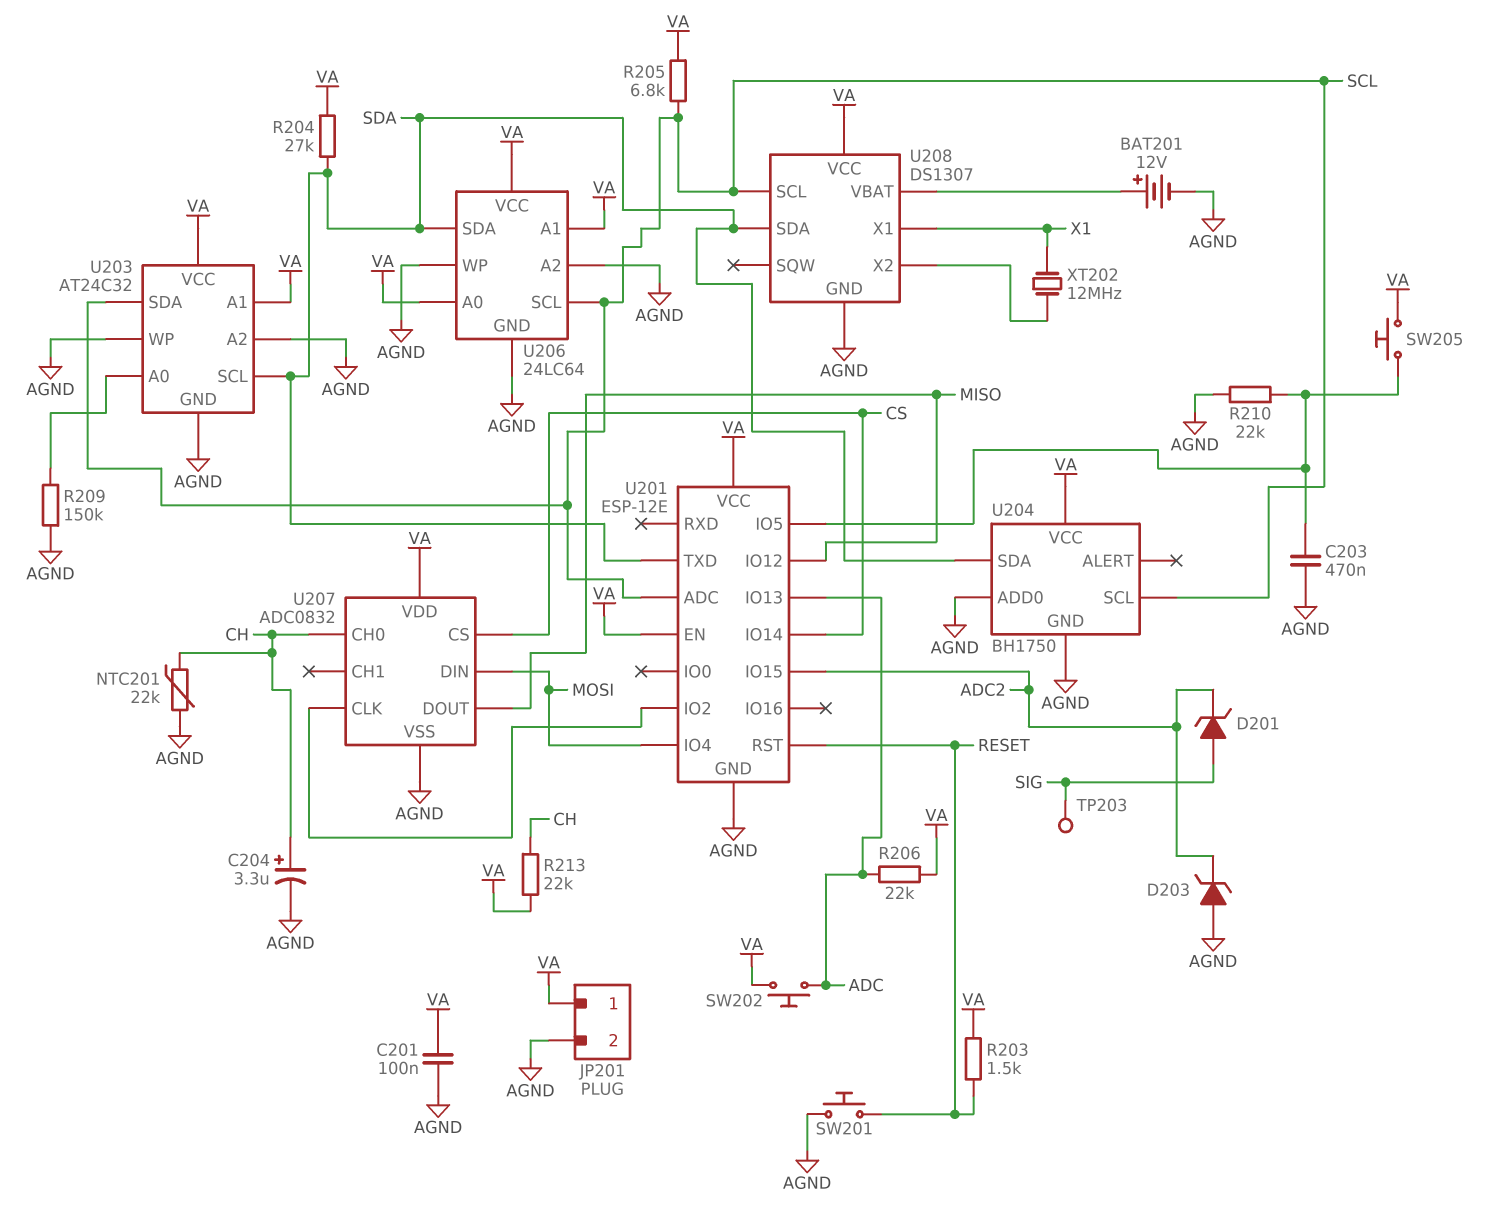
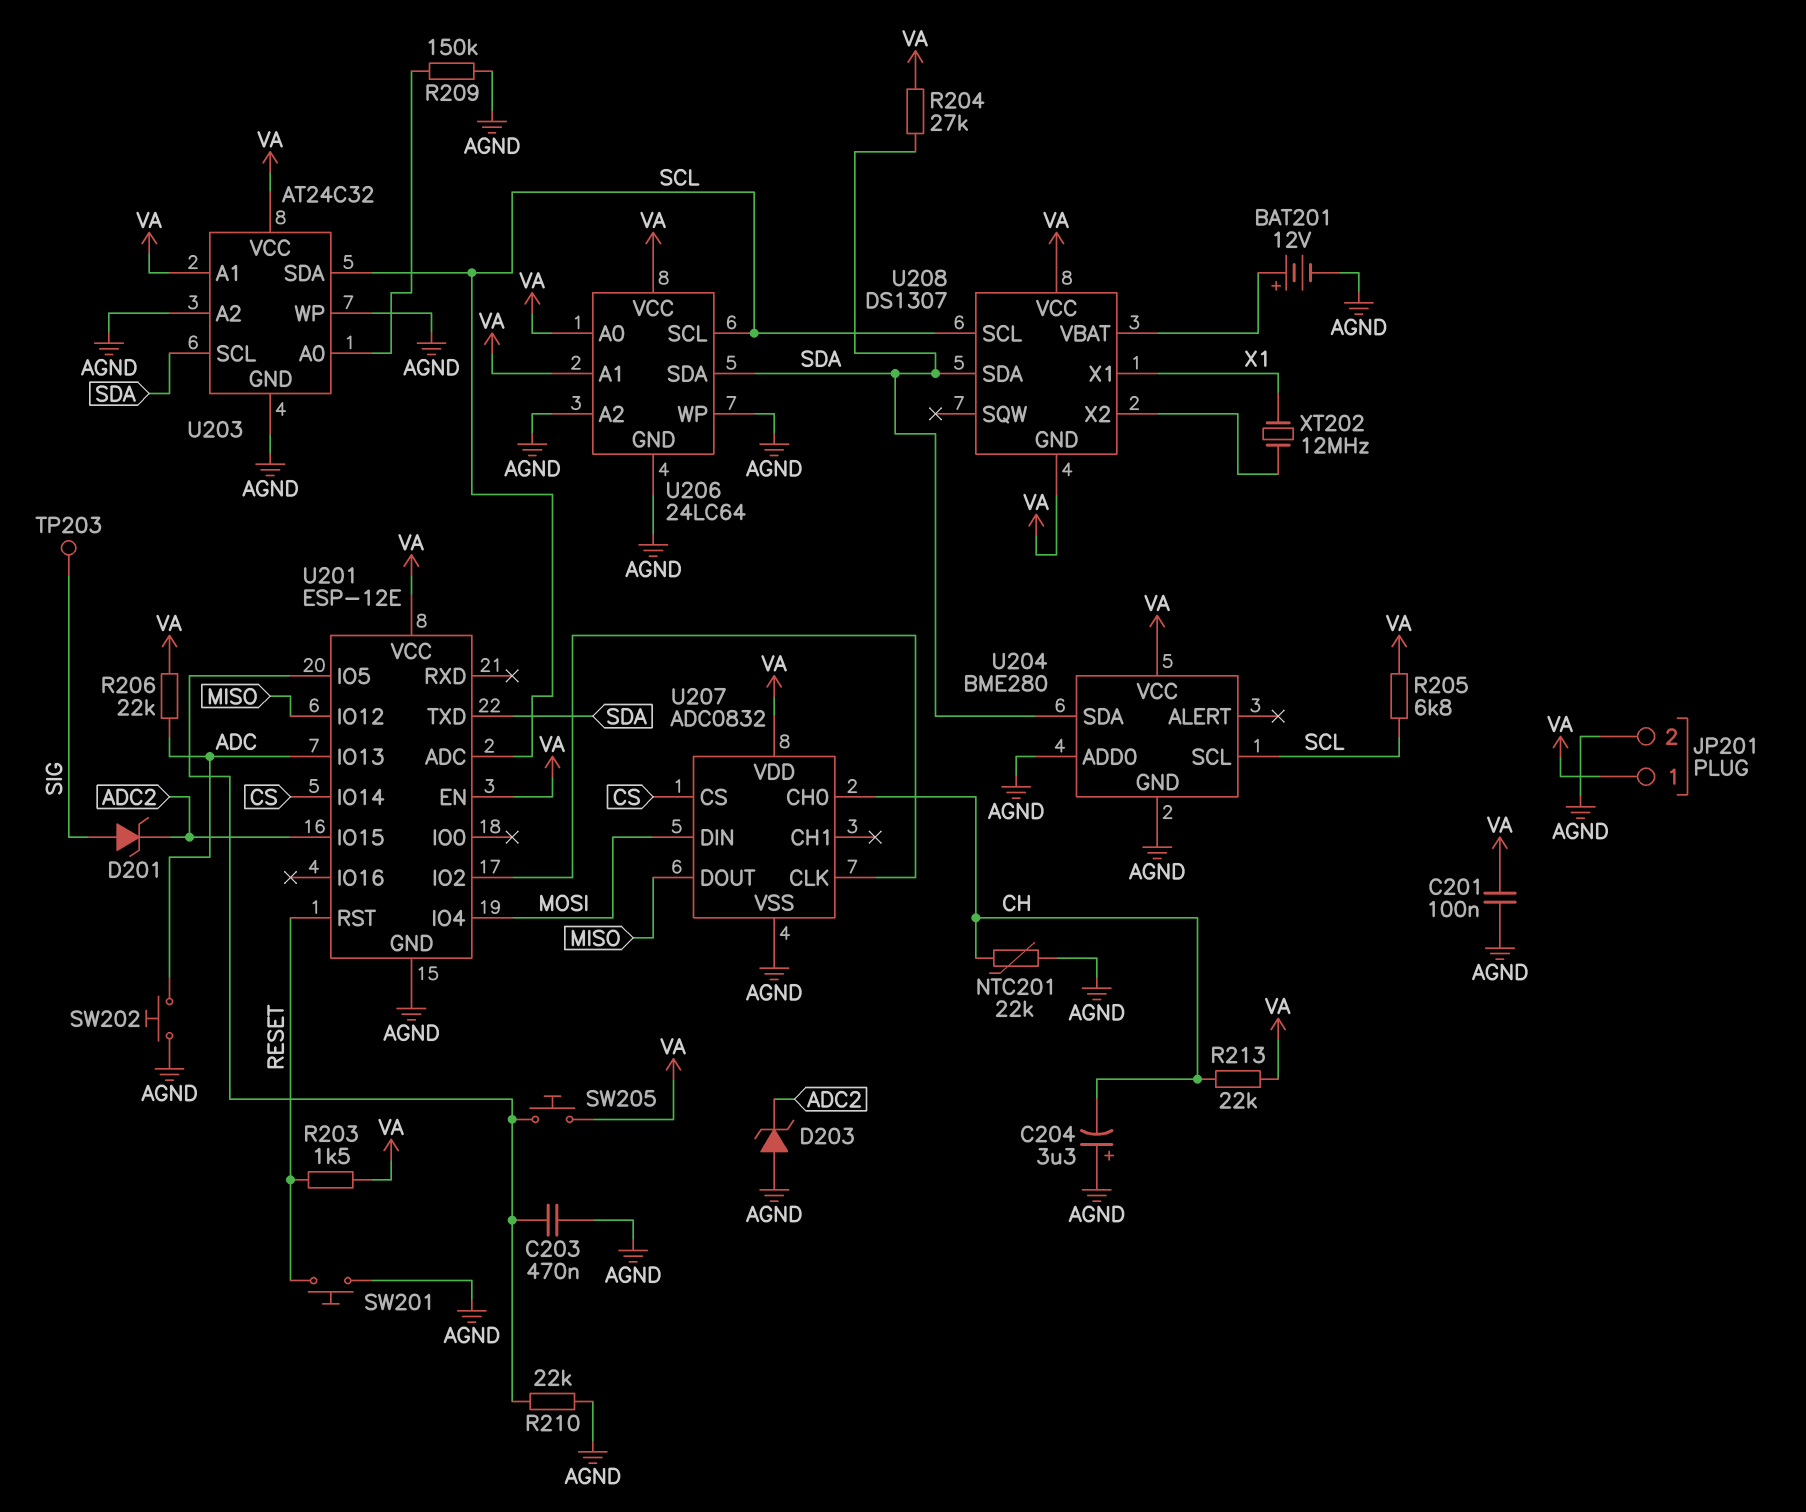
C204: 3.3uF (plus CH, minus AGND) -> 3.3uF (plus AGND, minus CH)
SW202: button (ADC, VA) -> button (ADC, AGND)
U204: BH1750 -> BME280
U208 pin GND: AGND -> VA

